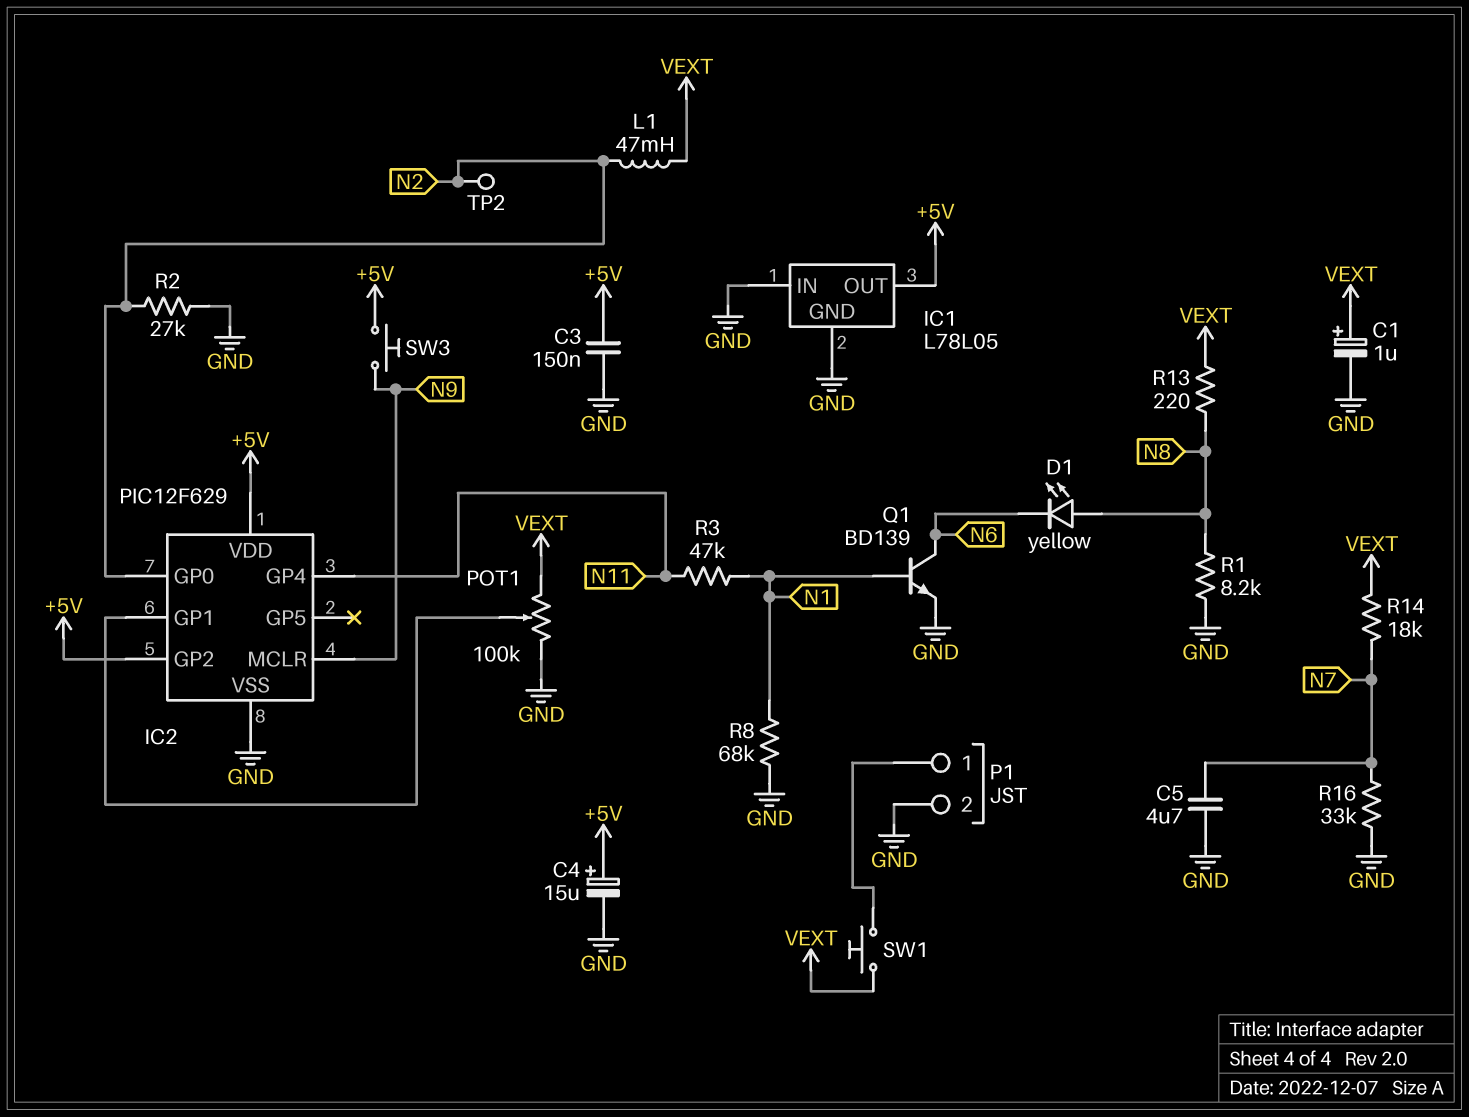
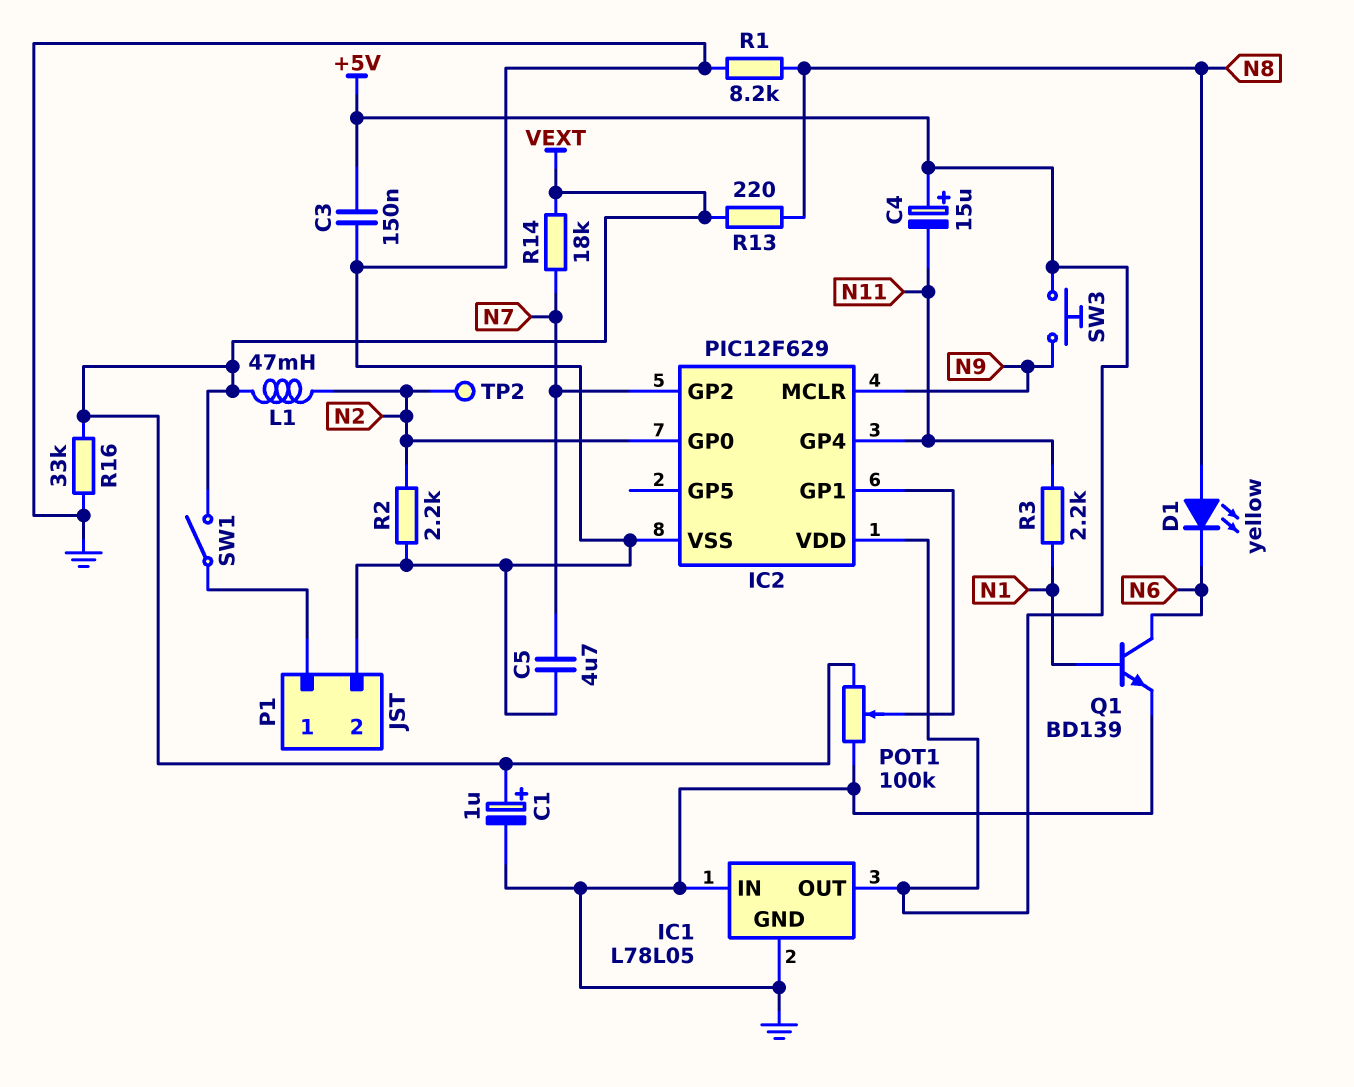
C4: 15uF (plus +5V, minus GND) -> 15uF (plus +5V, minus N11)
IC2 pin GP2: +5V -> N7
R2: 27k (GND, N2) -> 2.2k (GND, N2)
R3: 47k (N1, N11) -> 2.2k (N1, N11)
R8: 68k (GND, N1) -> none
R16: 33k (GND, N7) -> 33k (GND, VEXT)
SW1: button (P1/1, VEXT) -> switch (P1/1, VEXT)

